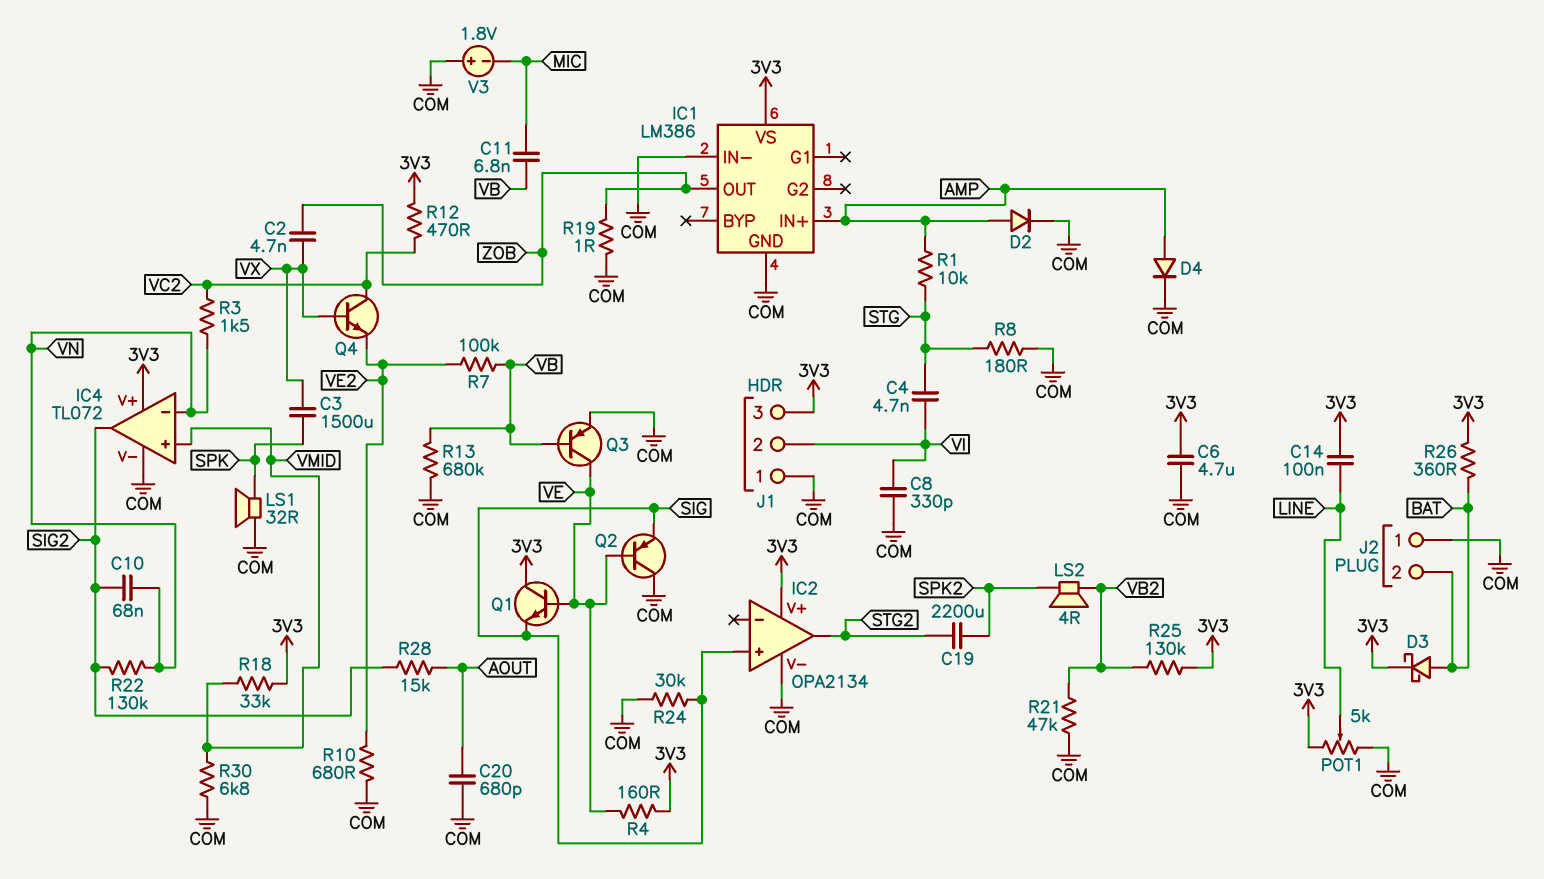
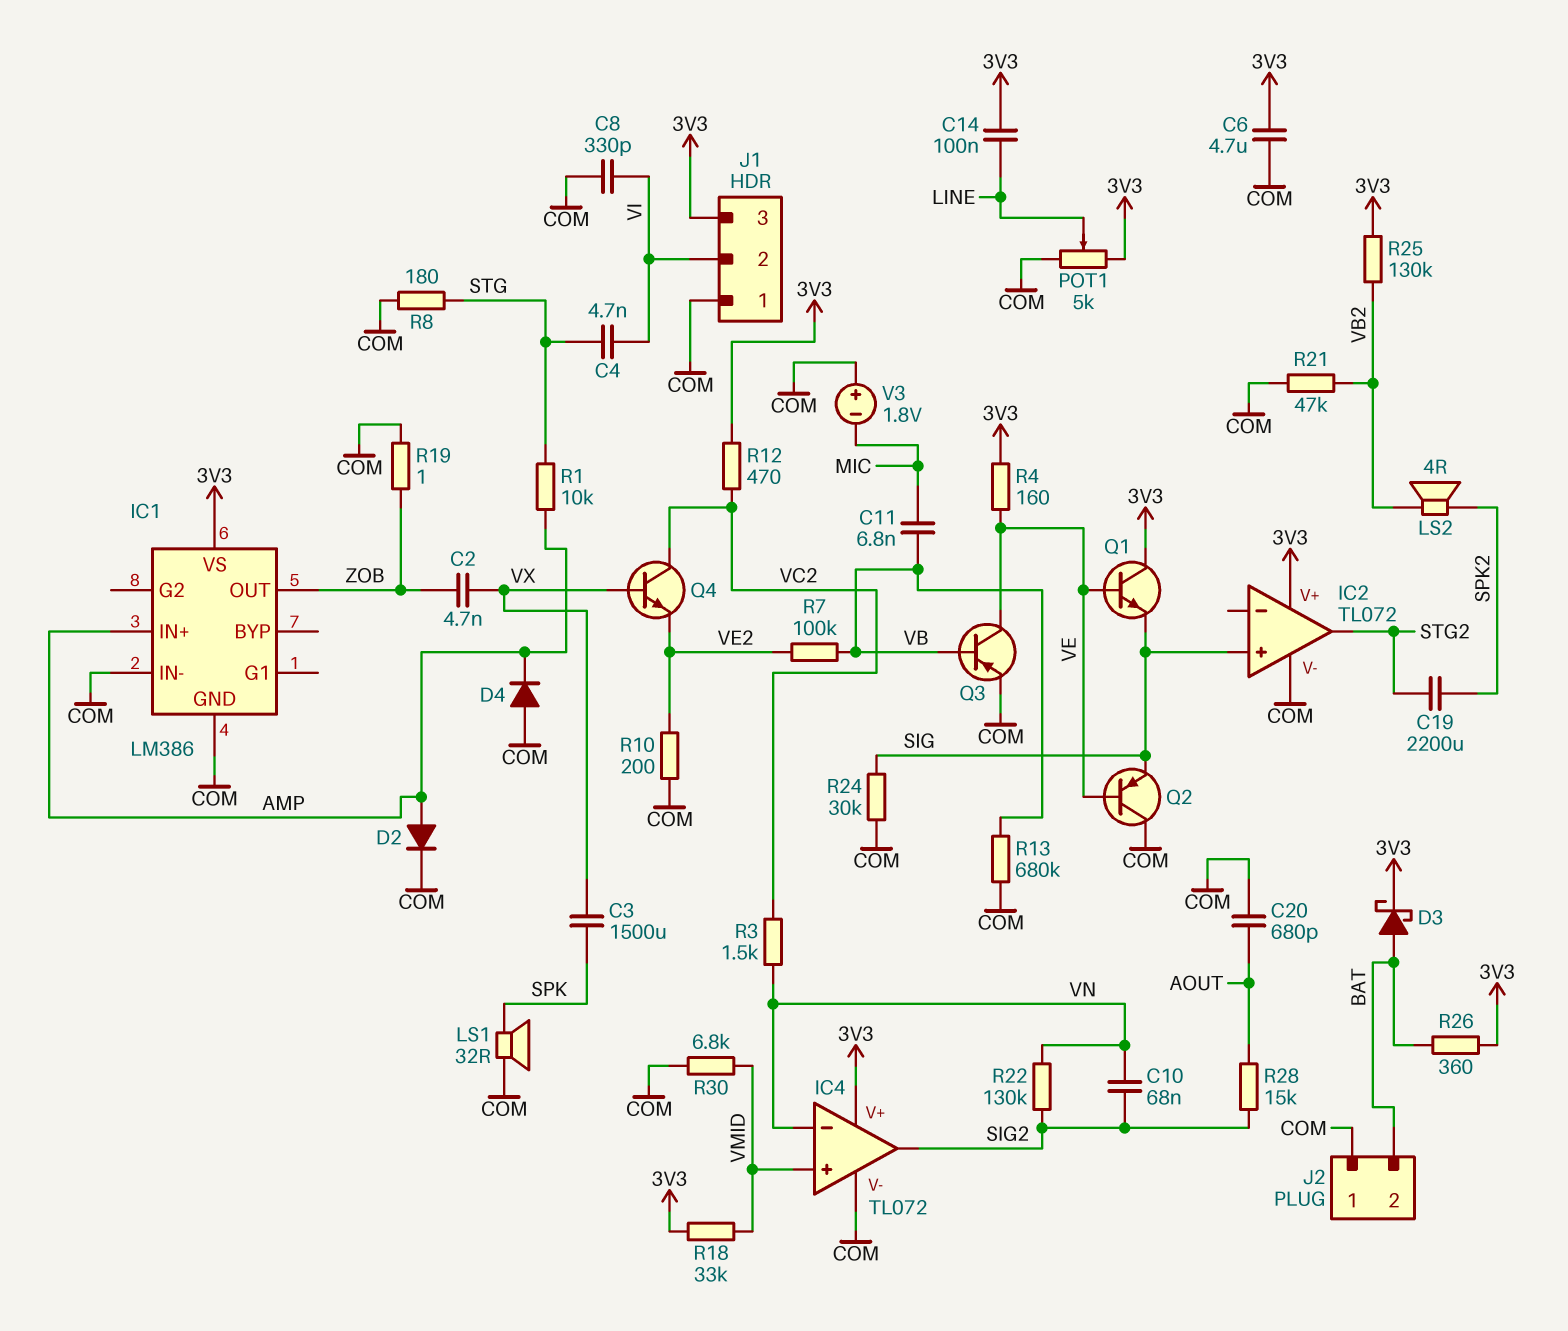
D4: diode (A AMP, K COM) -> diode (A COM, K AMP)
IC2: OPA2134 -> TL072
R10: 680 (COM, VE2) -> 200 (COM, VE2)

